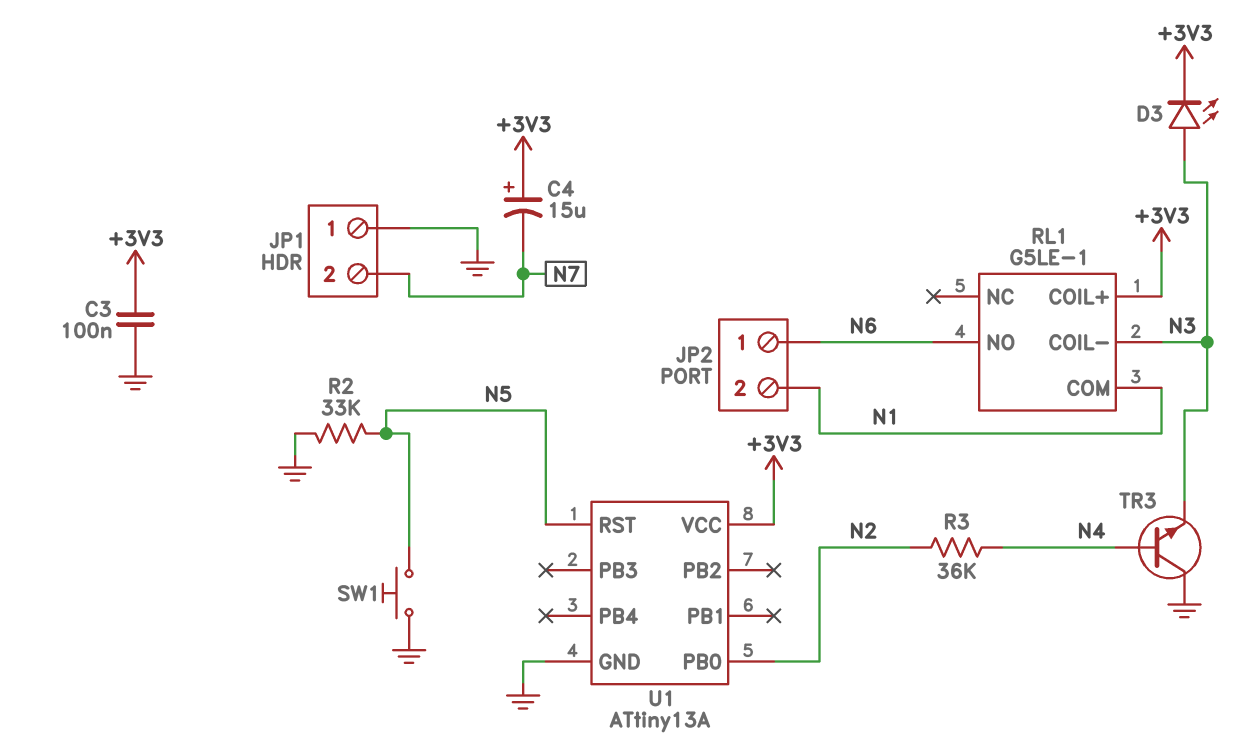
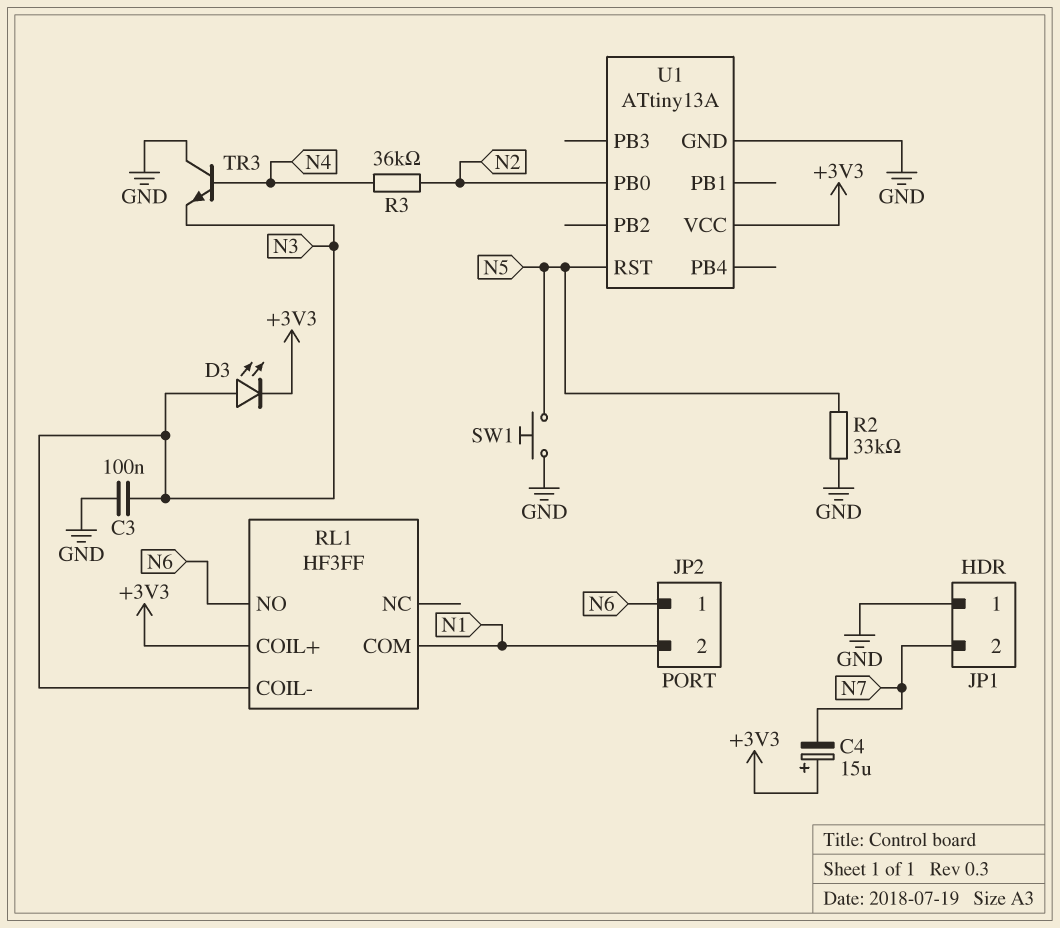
C3: 100nF (+3V3, GND) -> 100nF (GND, N3)
RL1: G5LE-1 -> HF3FF

